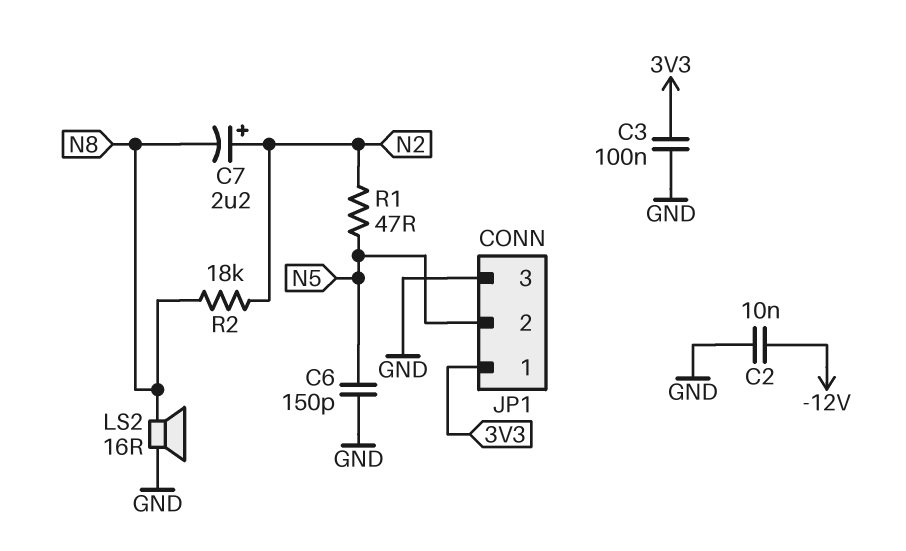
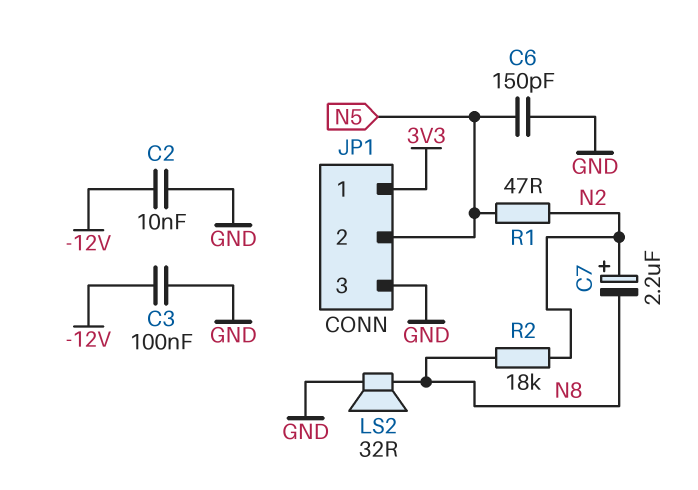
C3: 100nF (3V3, GND) -> 100nF (-12V, GND)
LS2: speaker 16R (GND, N8) -> speaker 32R (GND, N8)

